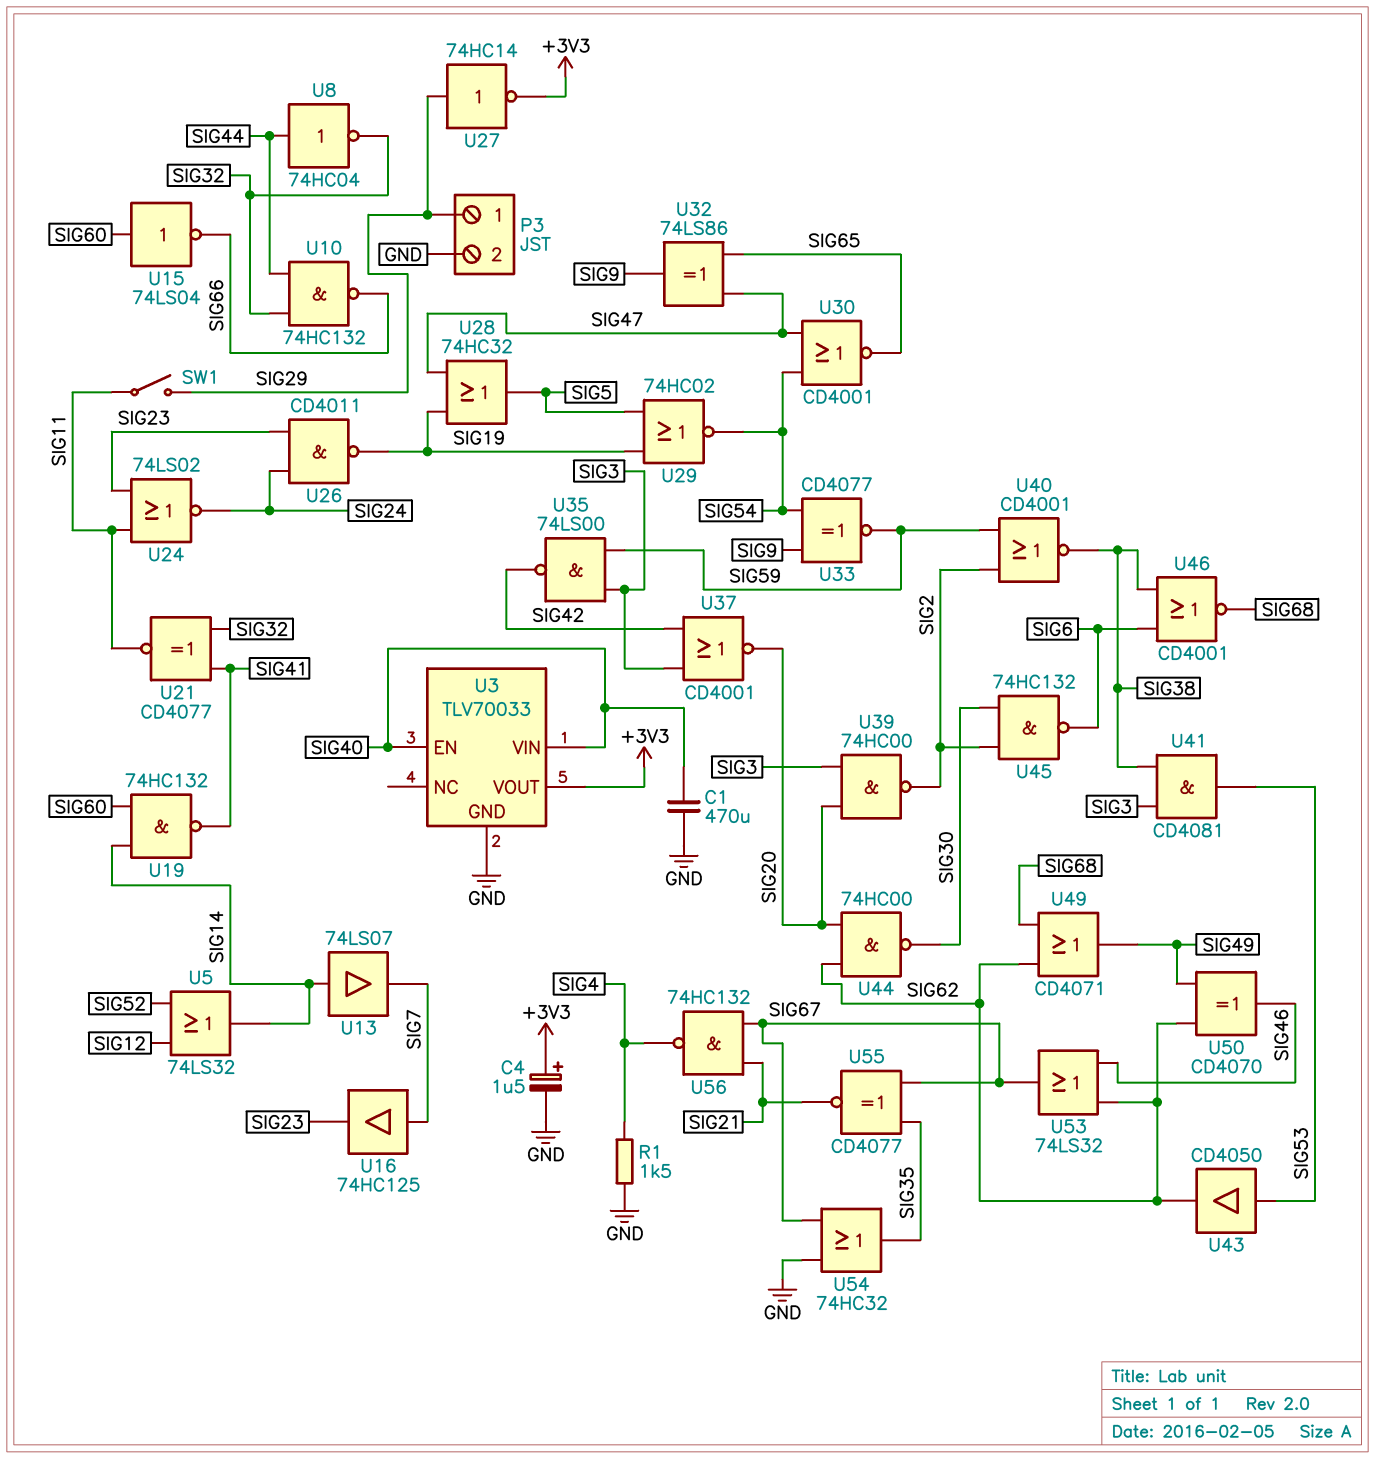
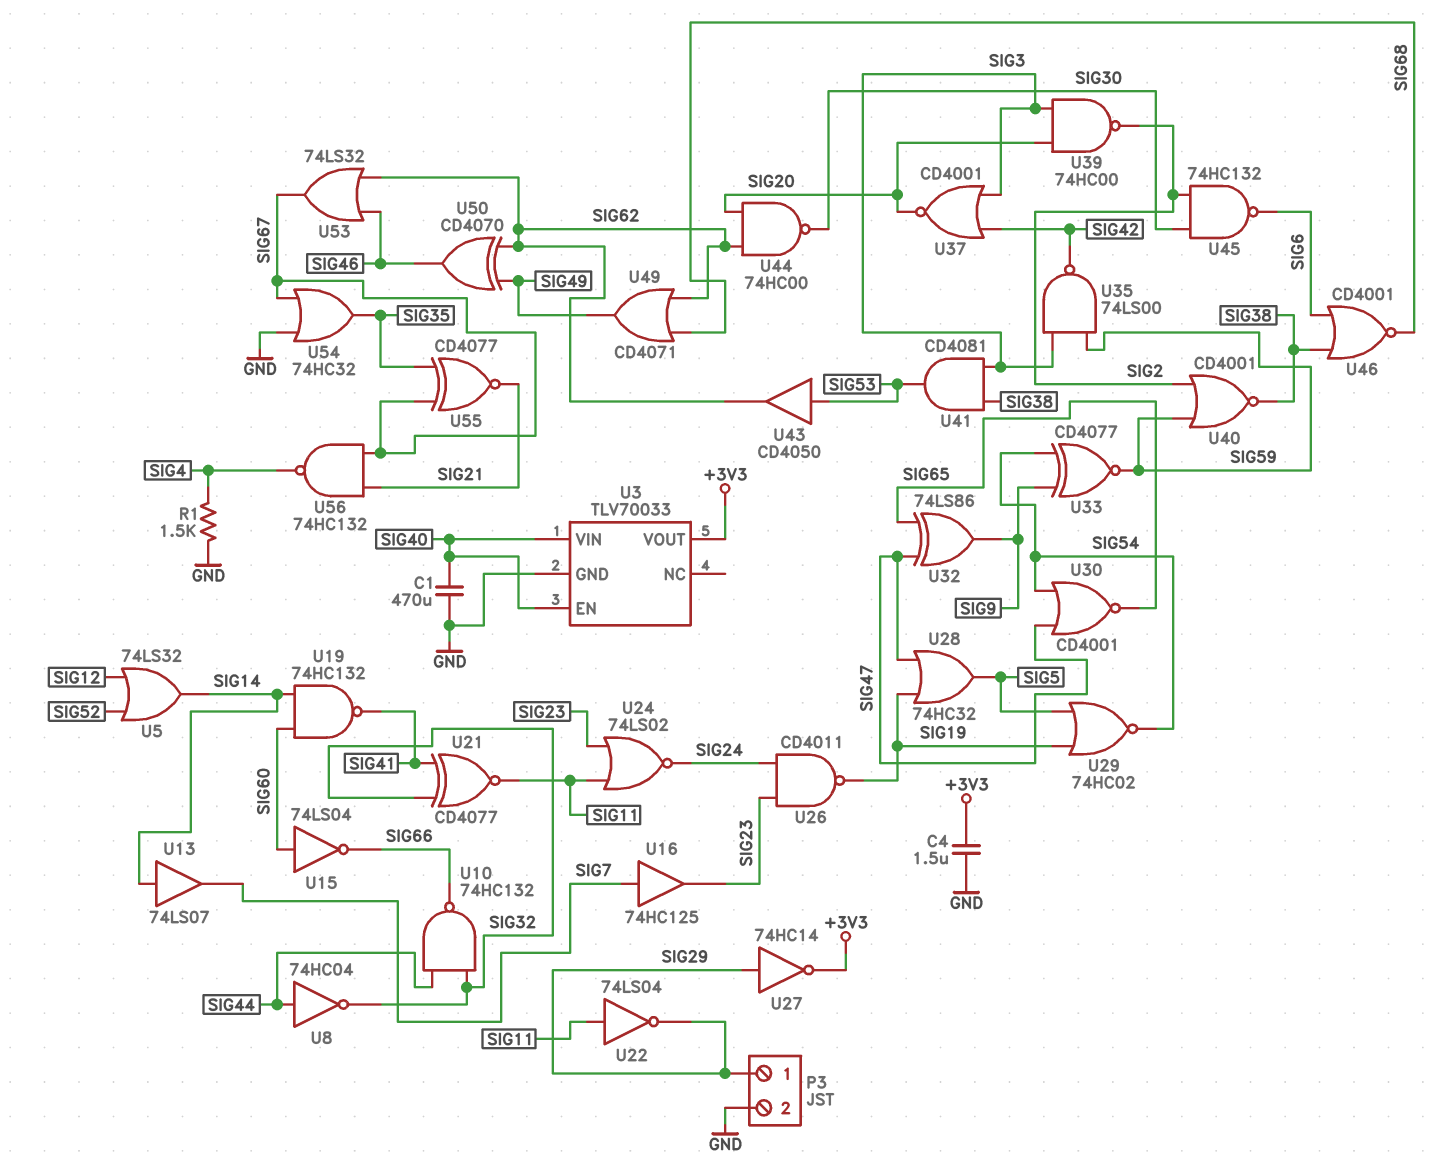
C4: 1.5uF (plus +3V3, minus GND) -> 1.5uF (+3V3, GND)
SW1: switch (SIG11, SIG29) -> none
U22: none -> NOT 74LS04 (in SIG11, out SIG29)

